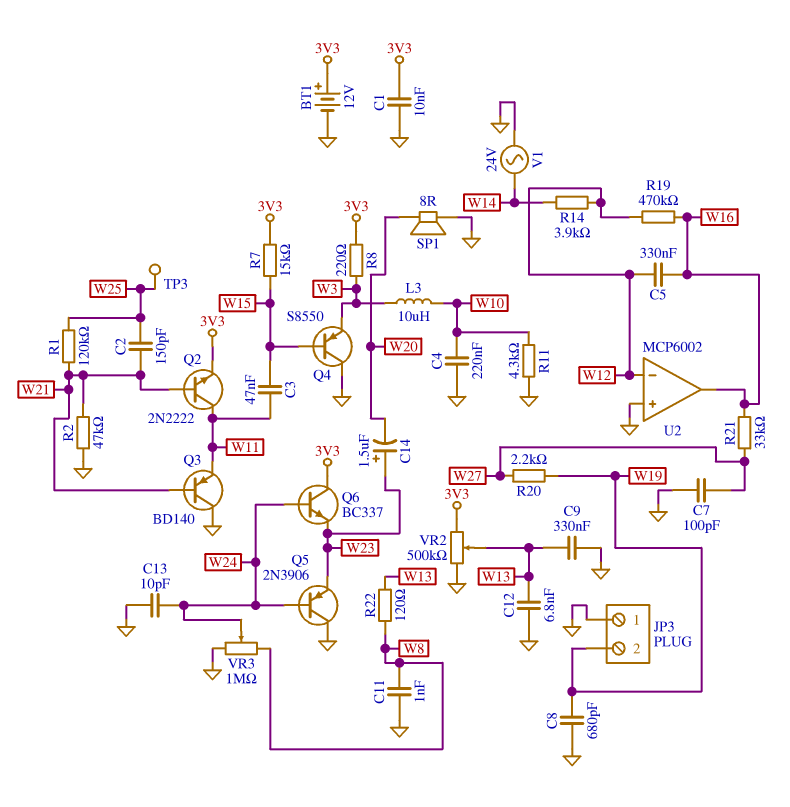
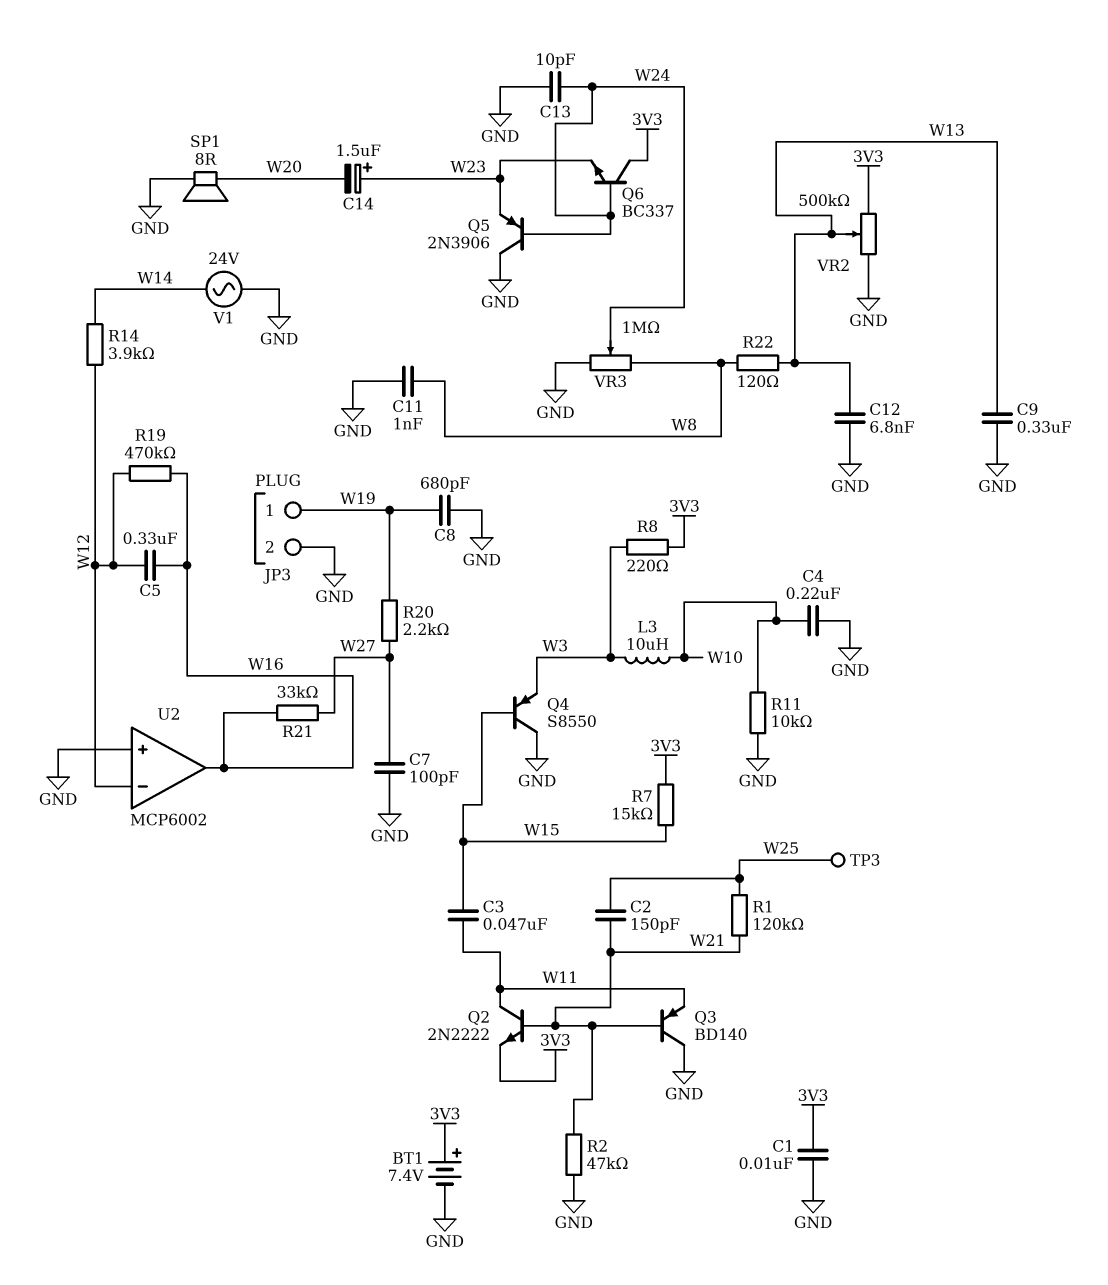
BT1: 12V (plus 3V3, minus GND) -> 7.4V (plus 3V3, minus GND)
JP3 pin 1: GND -> W19
JP3 pin 2: W19 -> GND
R11: 4.3k (GND, W10) -> 10k (GND, W10)

